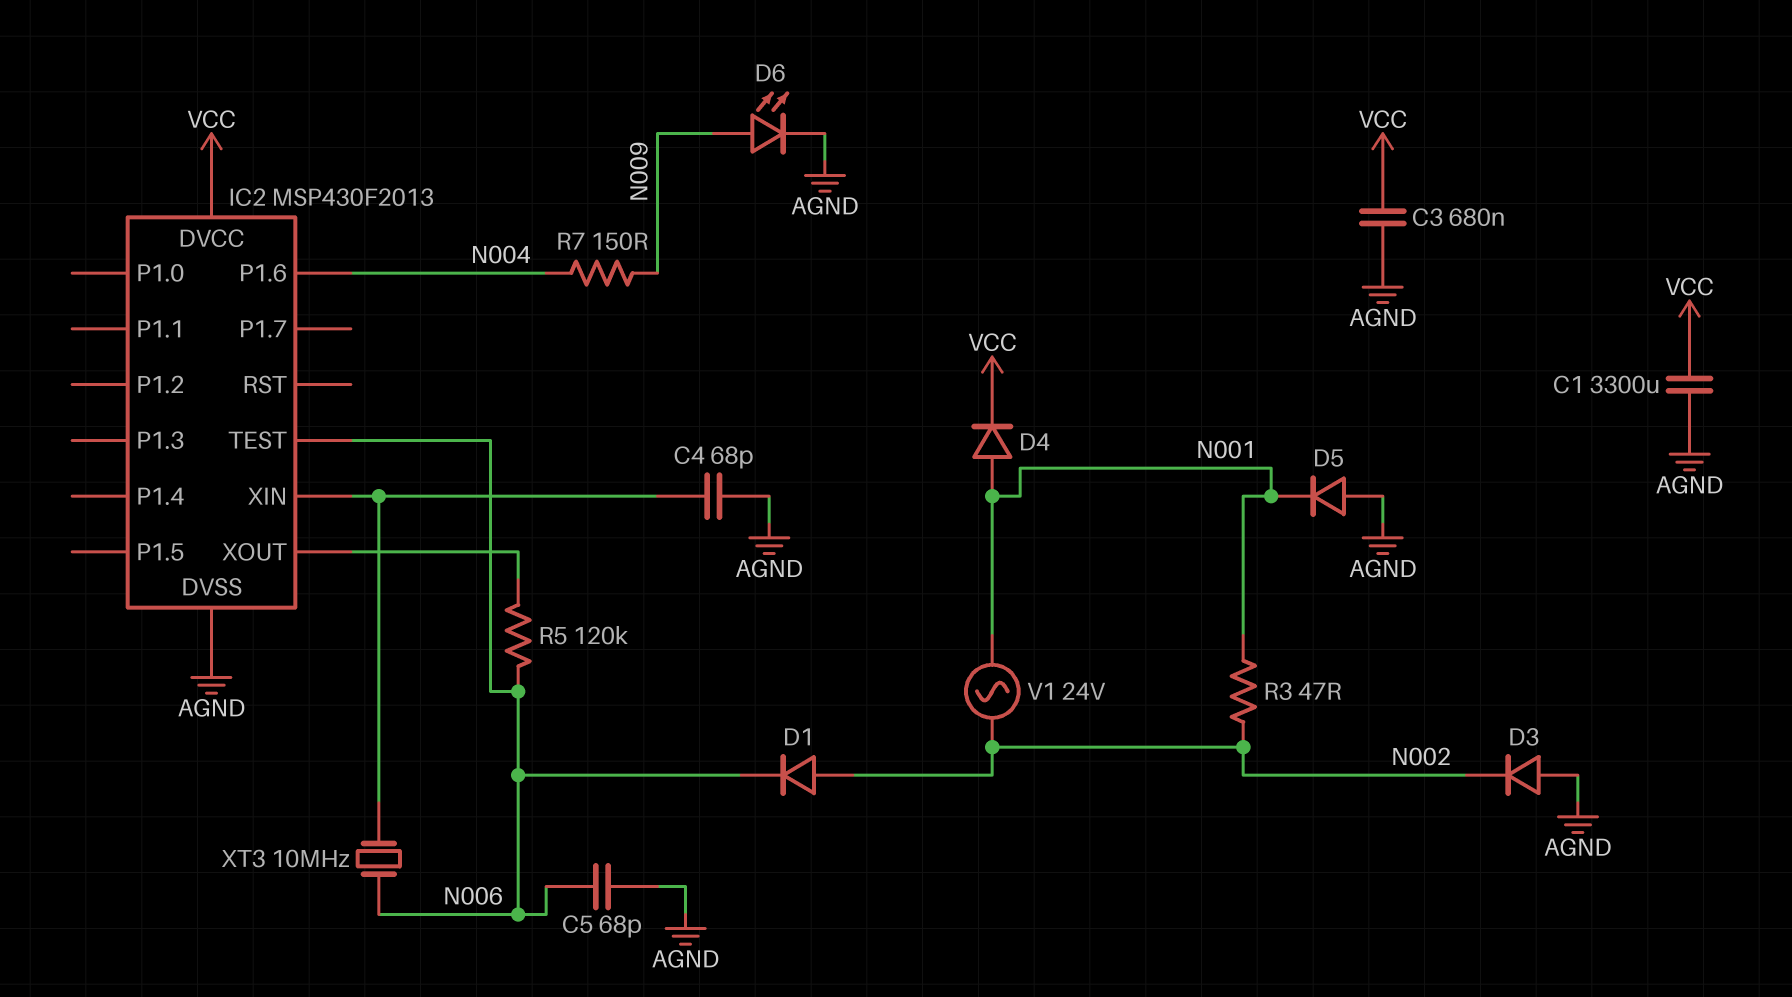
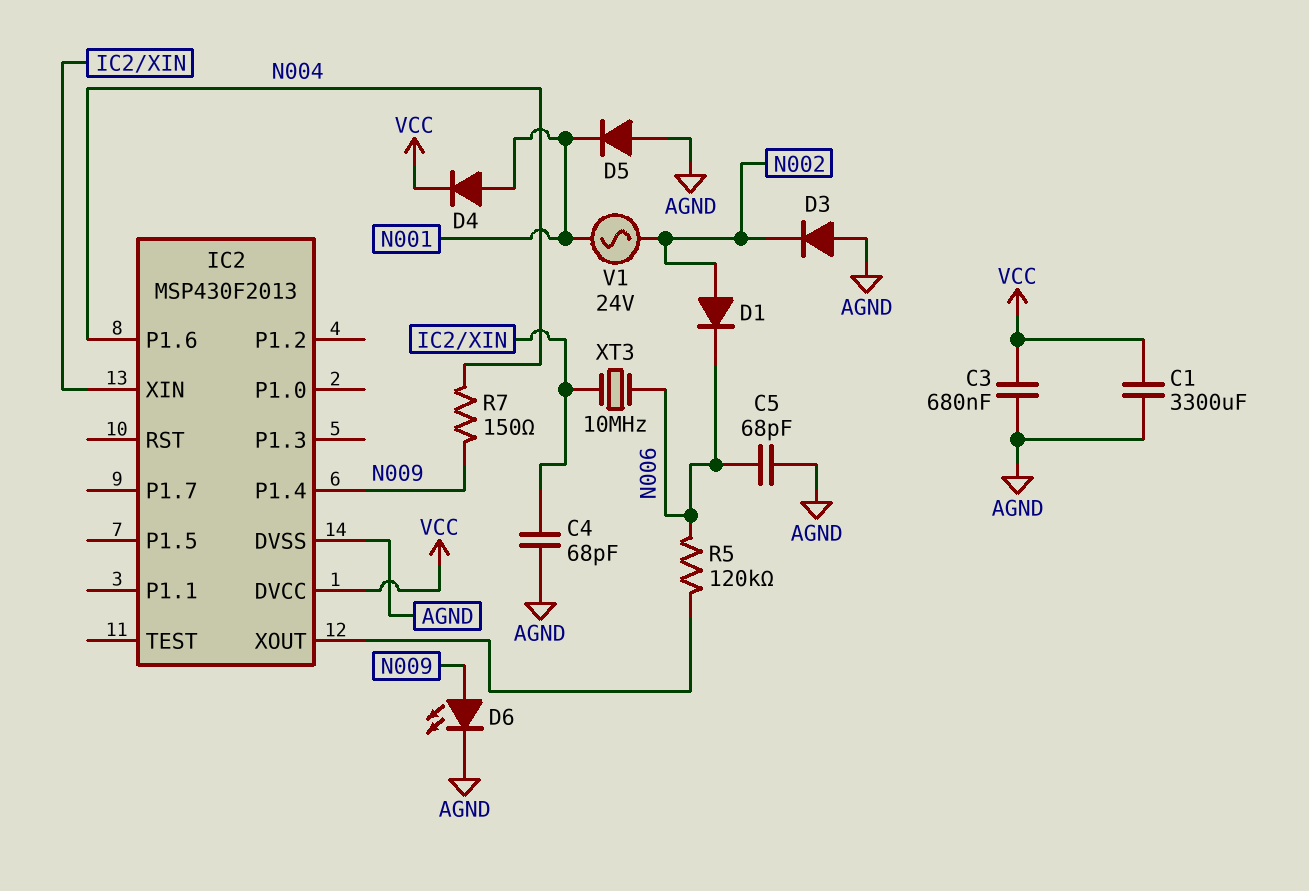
IC2 pin P1.4: none -> N009
IC2 pin TEST: N006 -> none
R3: 47 (N001, N002) -> none

